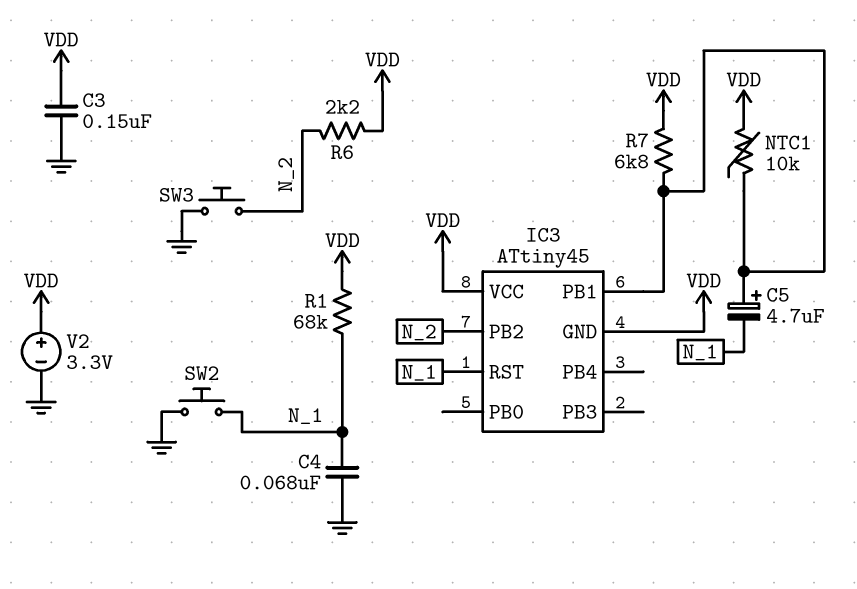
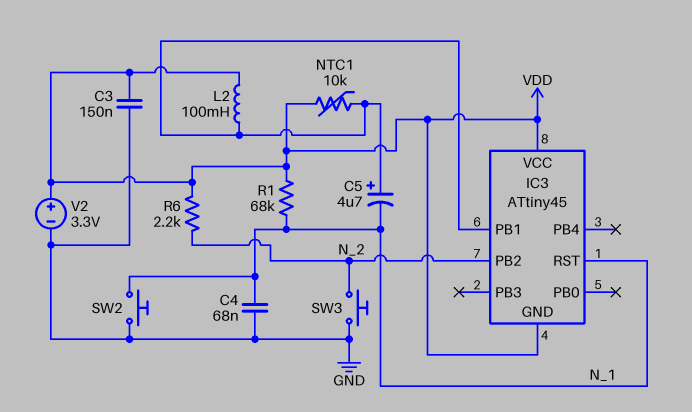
L2: none -> 100mH (IC3/PB1, VDD)
R7: 6.8k (IC3/PB1, VDD) -> none

